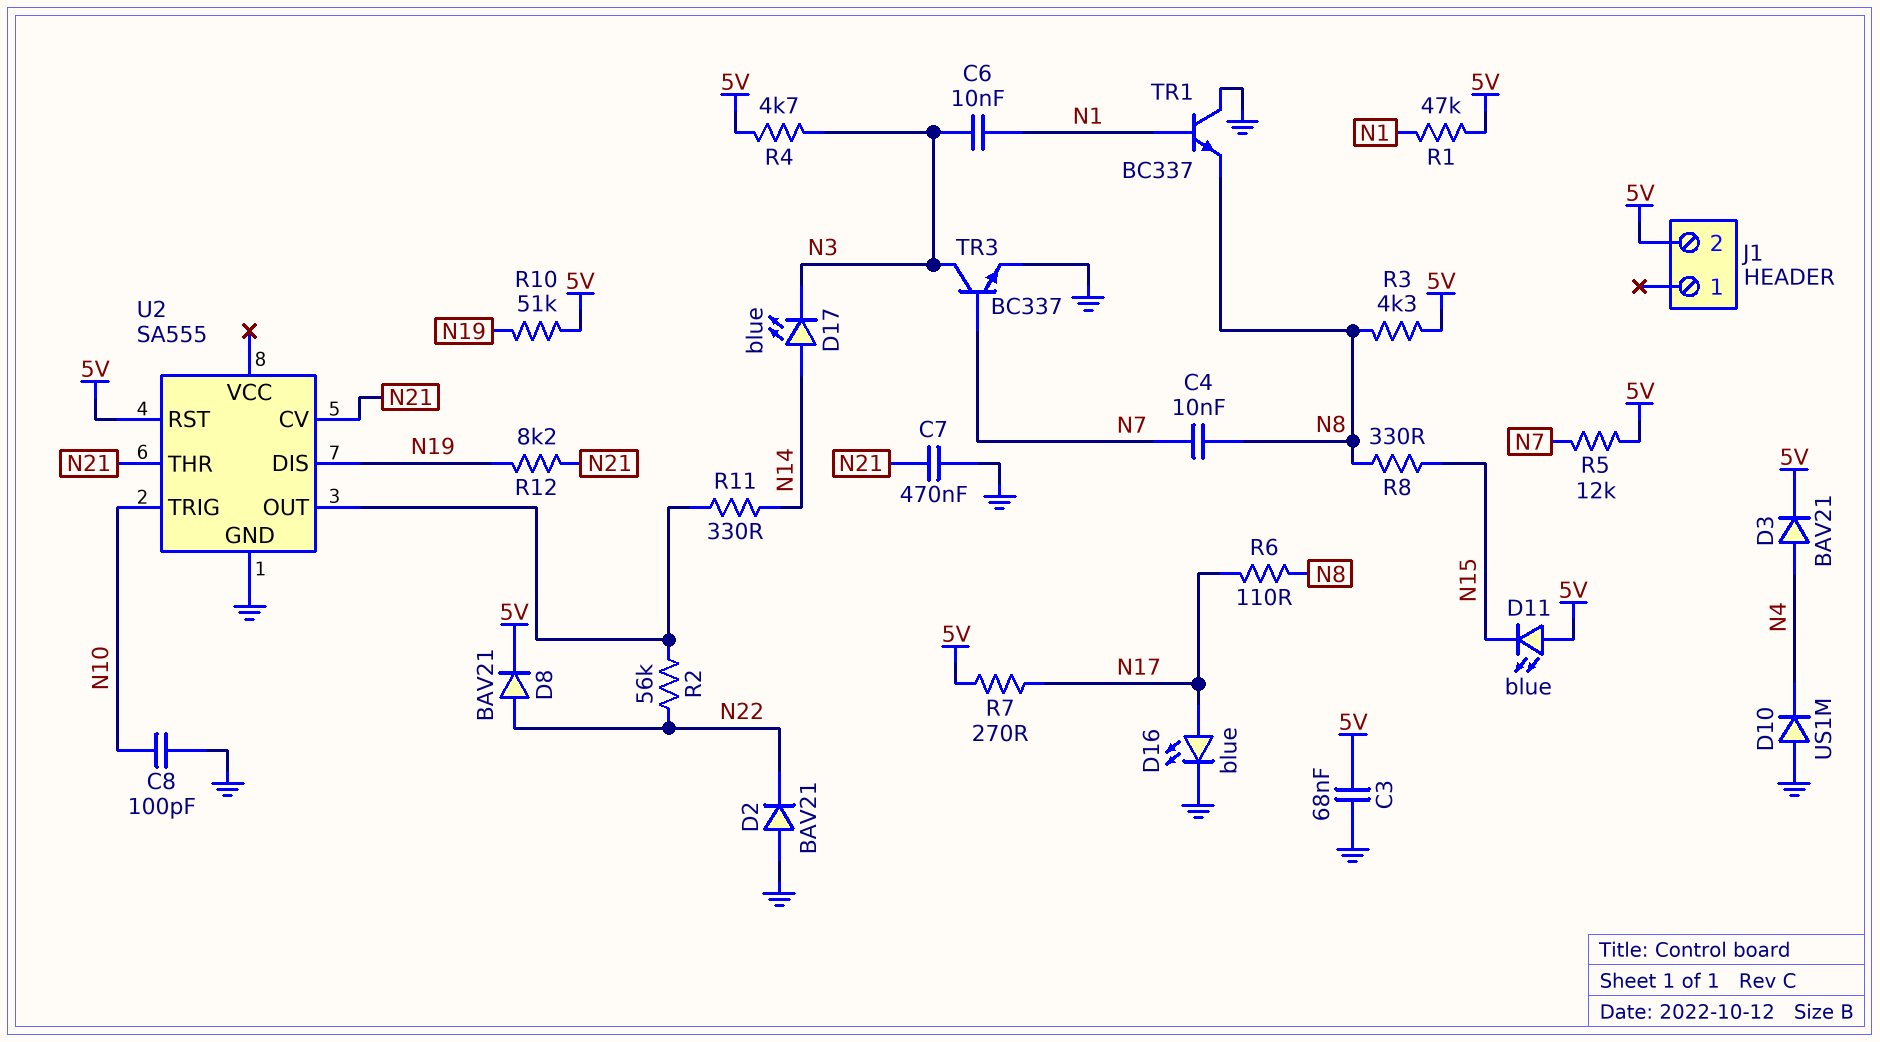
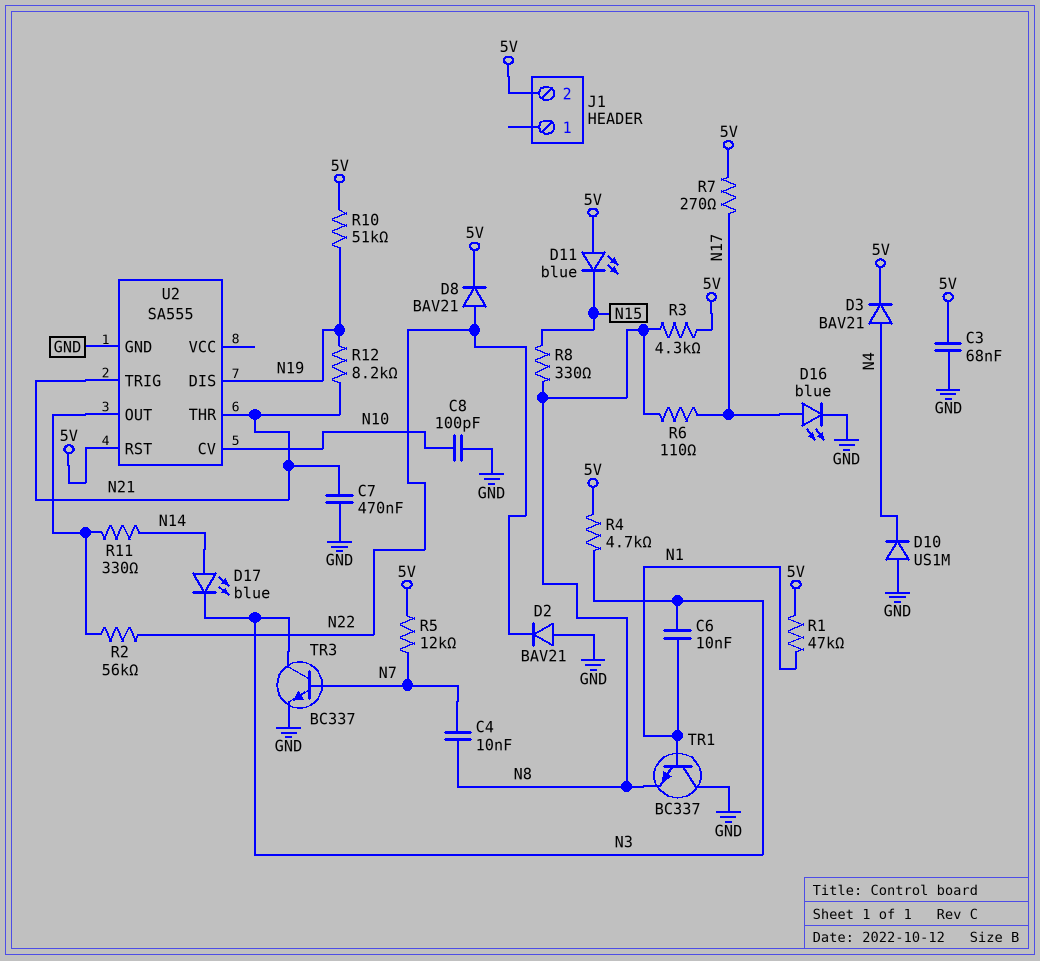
U2 pin CV: N21 -> N10
U2 pin TRIG: N10 -> N21

